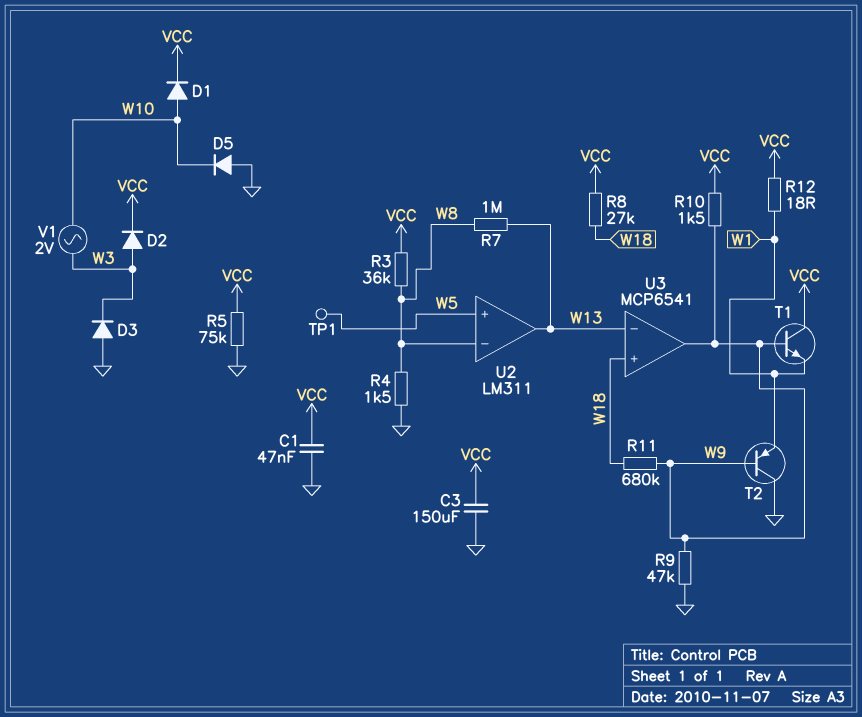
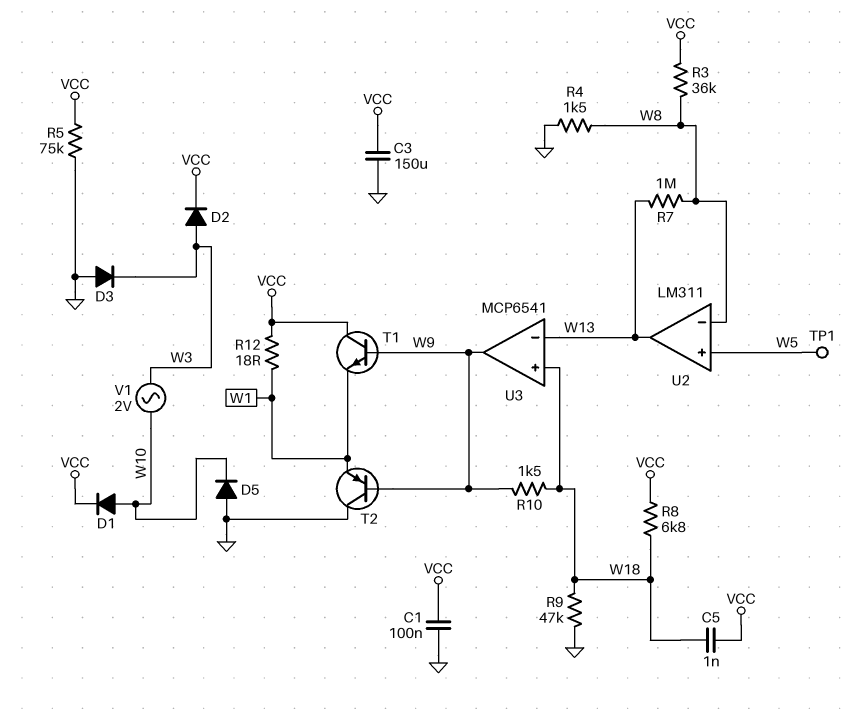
C1: 47nF (GND, VCC) -> 100nF (GND, VCC)
C5: none -> 1nF (VCC, W18)
R8: 27k (VCC, W18) -> 6.8k (VCC, W18)
R9: 47k (GND, W9) -> 47k (GND, W18)
R10: 1.5k (VCC, W9) -> 1.5k (W9, W18)
R11: 680k (W9, W18) -> none

